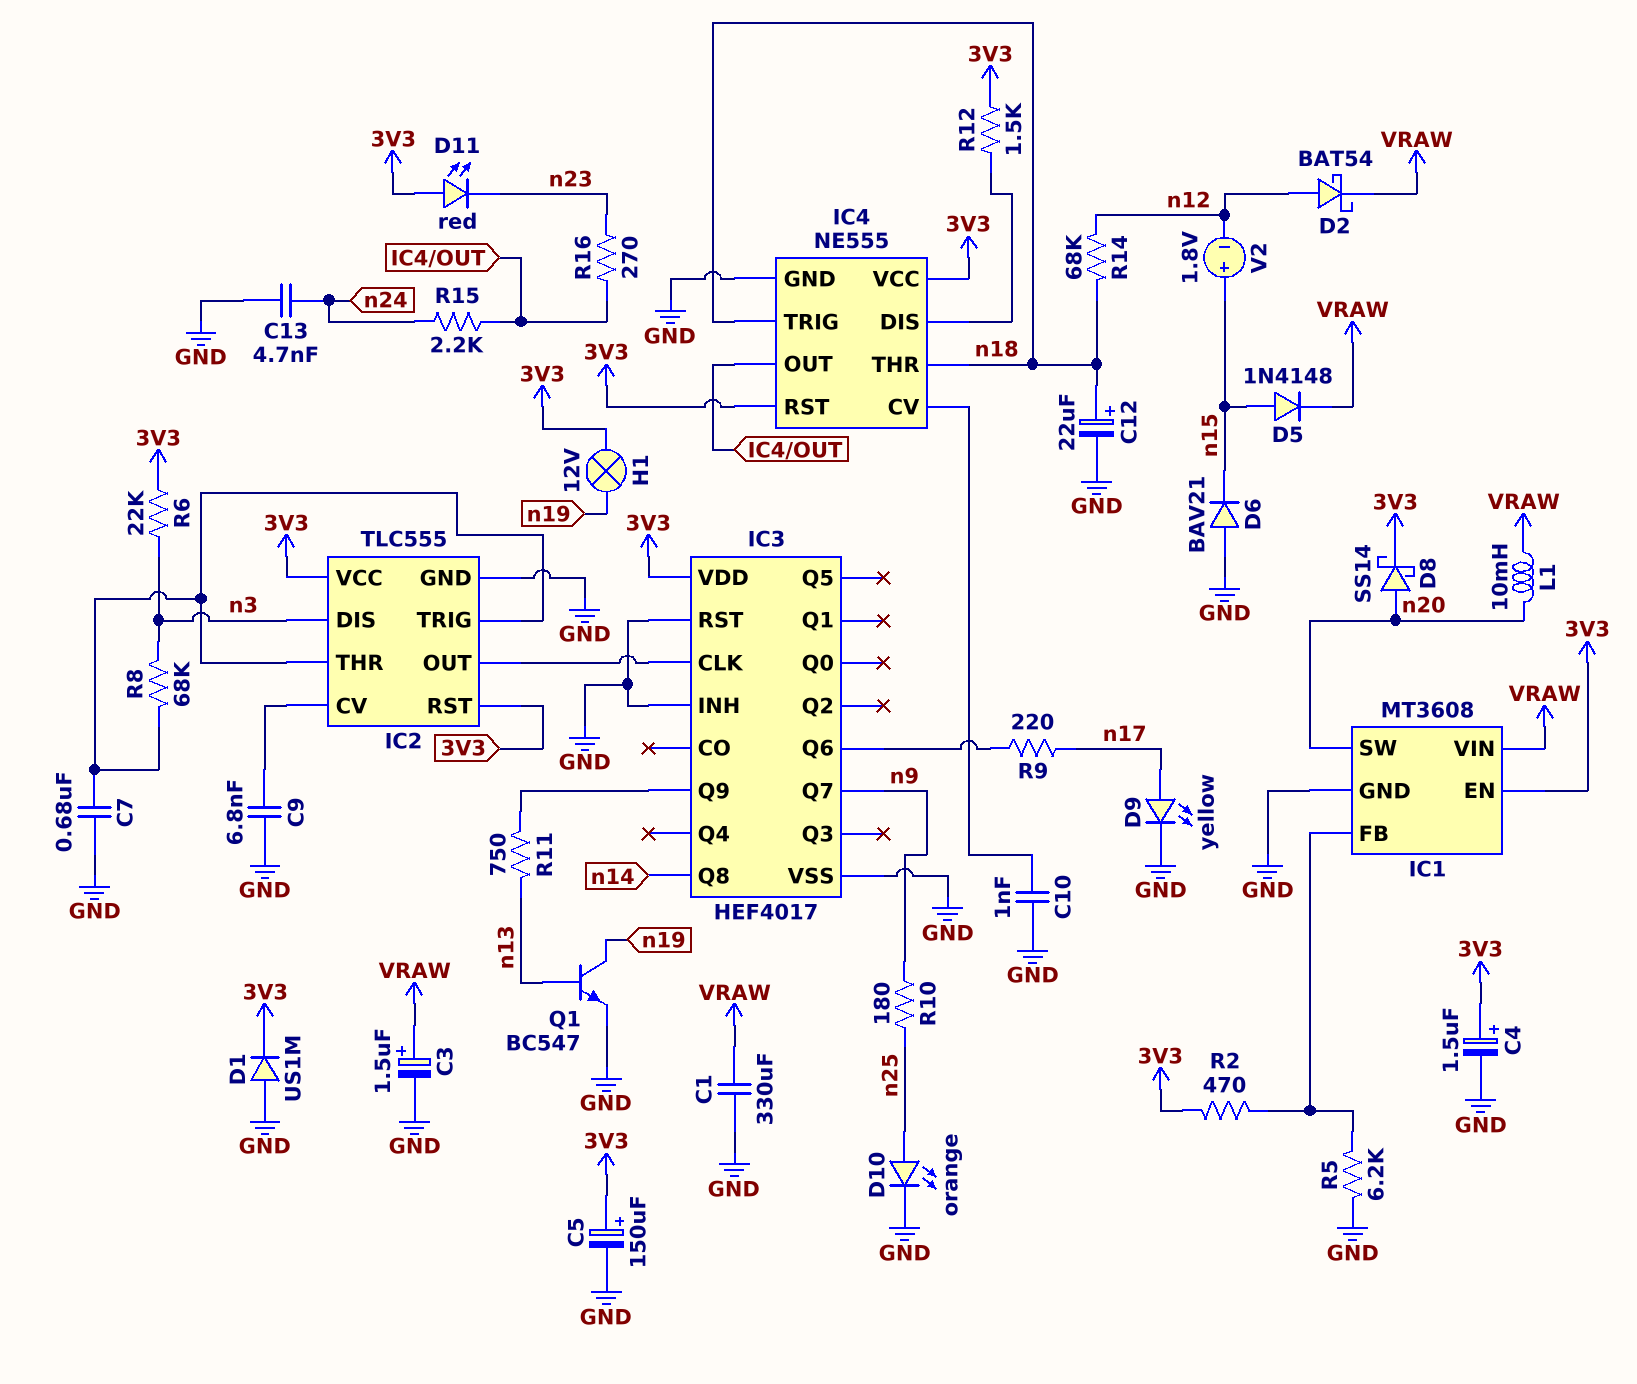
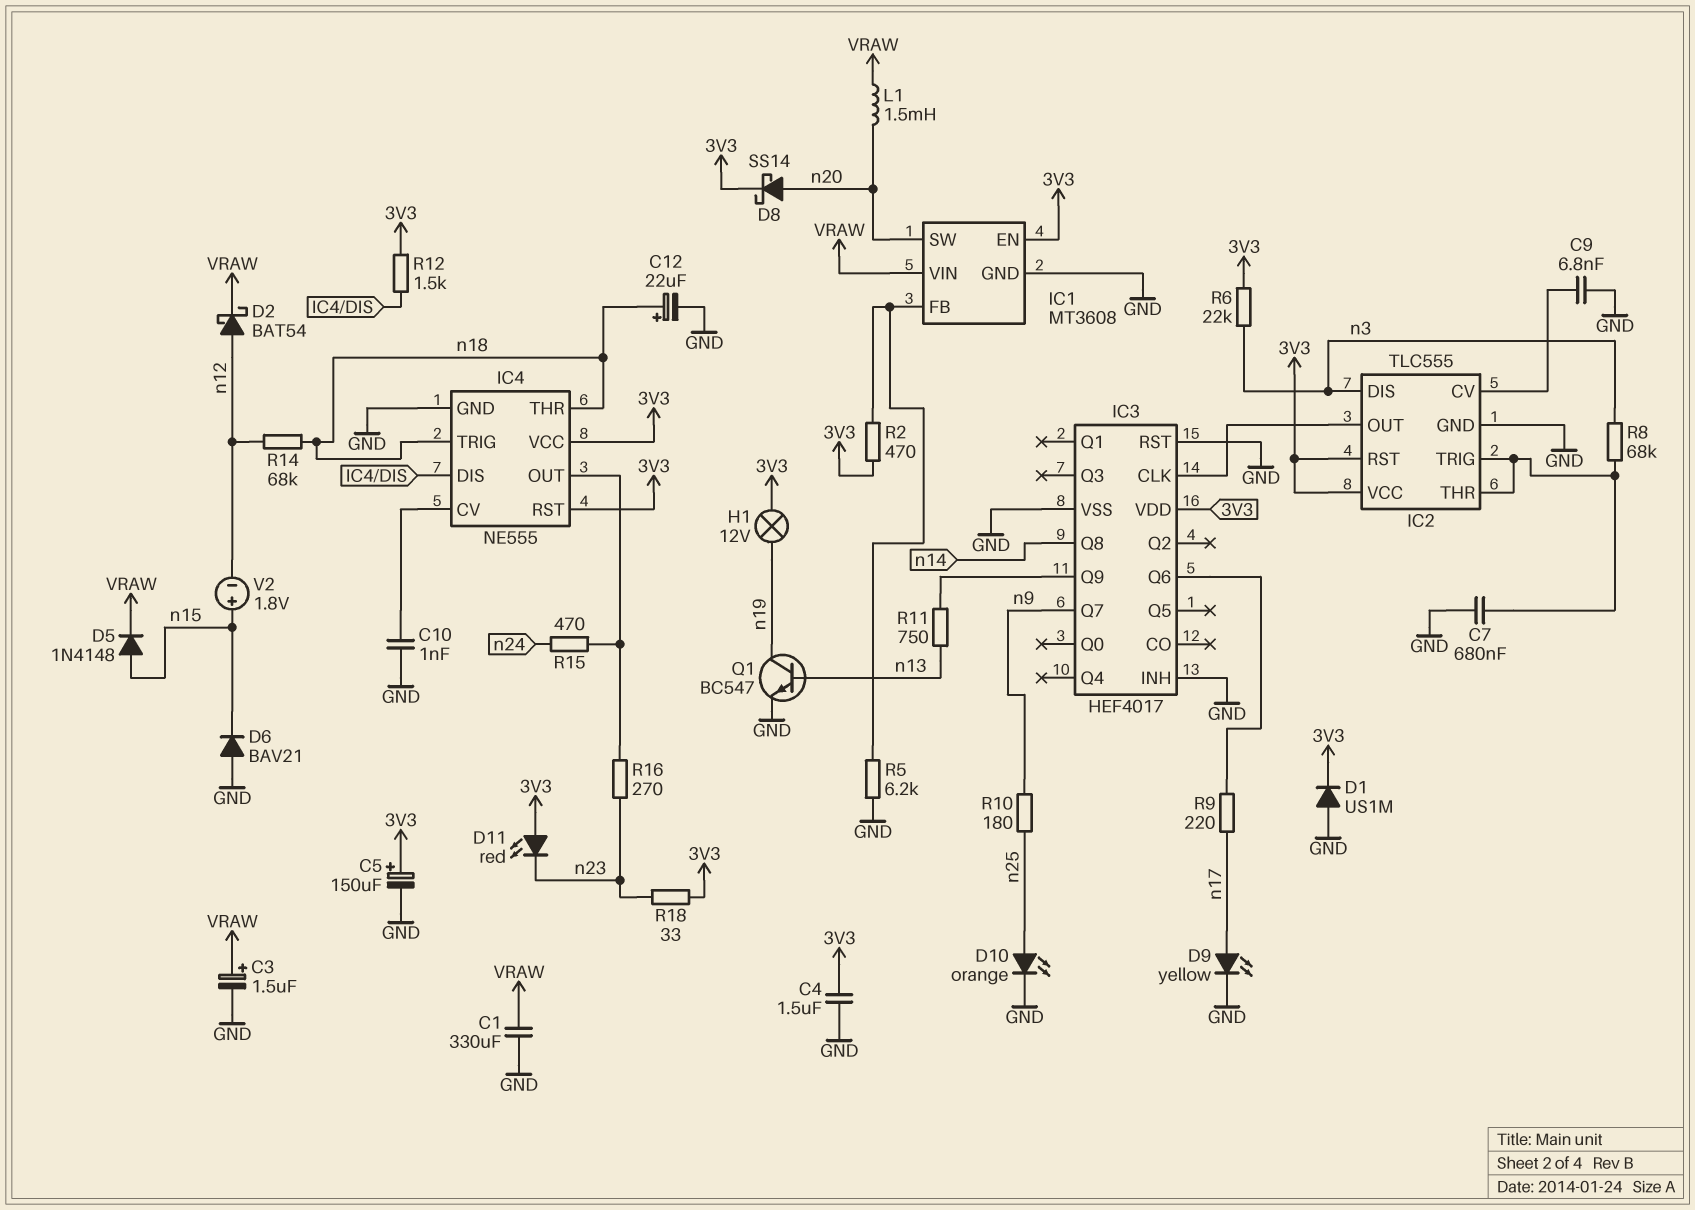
C4: 1.5uF (plus 3V3, minus GND) -> 1.5uF (3V3, GND)
C13: 4.7nF (GND, n24) -> none
L1: 10mH (VRAW, n20) -> 1.5mH (VRAW, n20)
R15: 2.2k (IC4/OUT, n24) -> 470 (IC4/OUT, n24)
R18: none -> 33 (3V3, n23)

